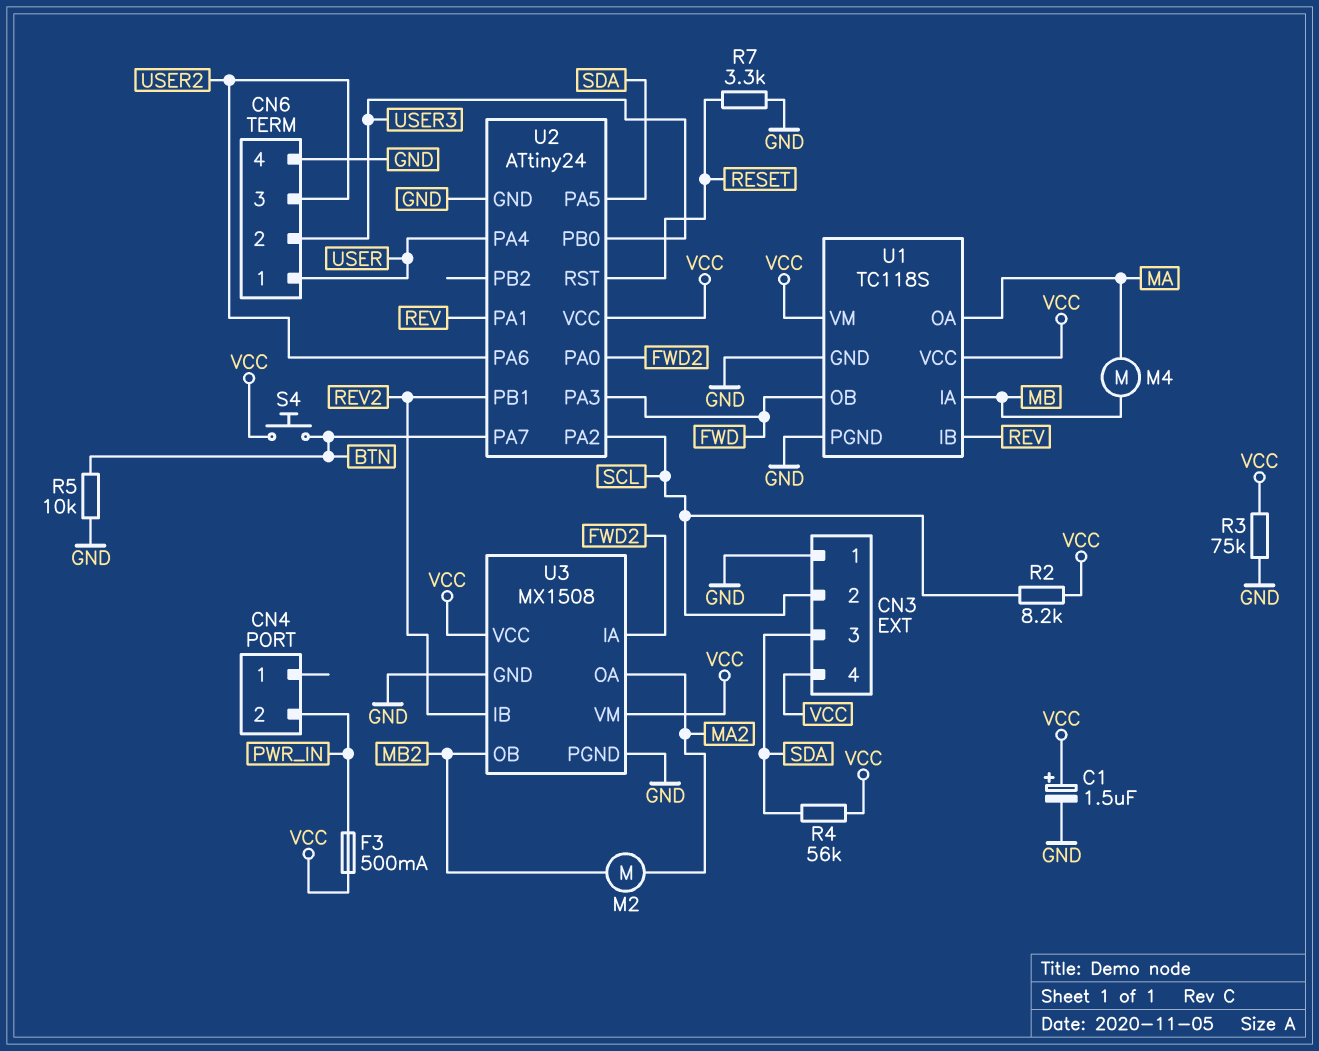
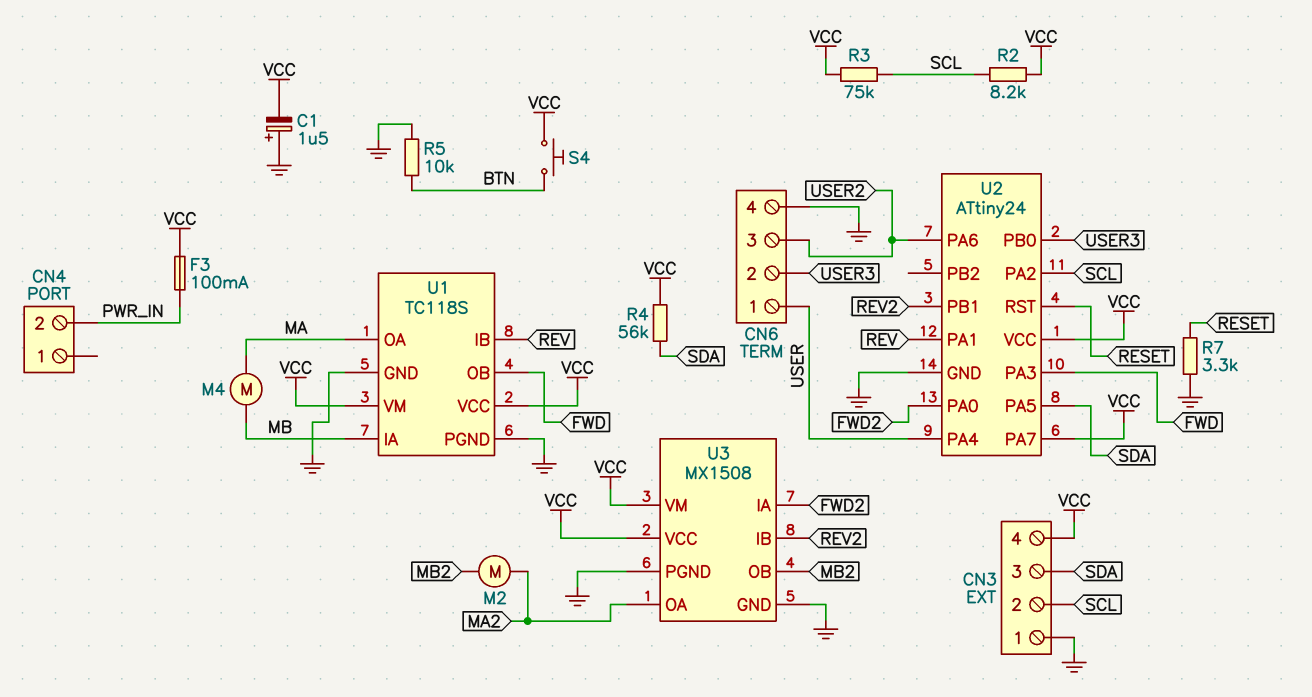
C1: 1.5uF (plus VCC, minus GND) -> 1.5uF (plus GND, minus VCC)
F3: 500mA (PWR_IN, VCC) -> 100mA (PWR_IN, VCC)
R3: 75k (GND, VCC) -> 75k (SCL, VCC)
U2 pin PA7: BTN -> VCC

